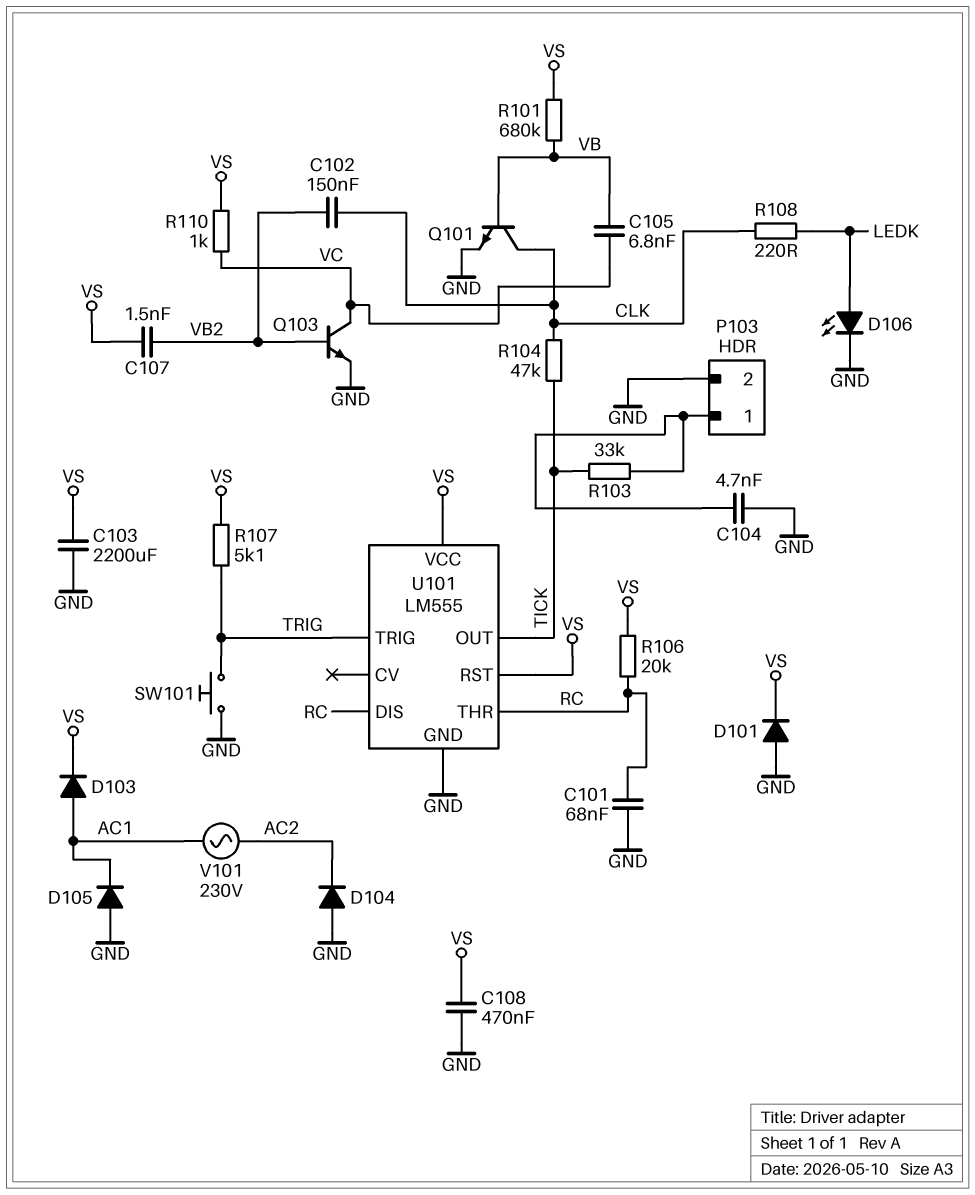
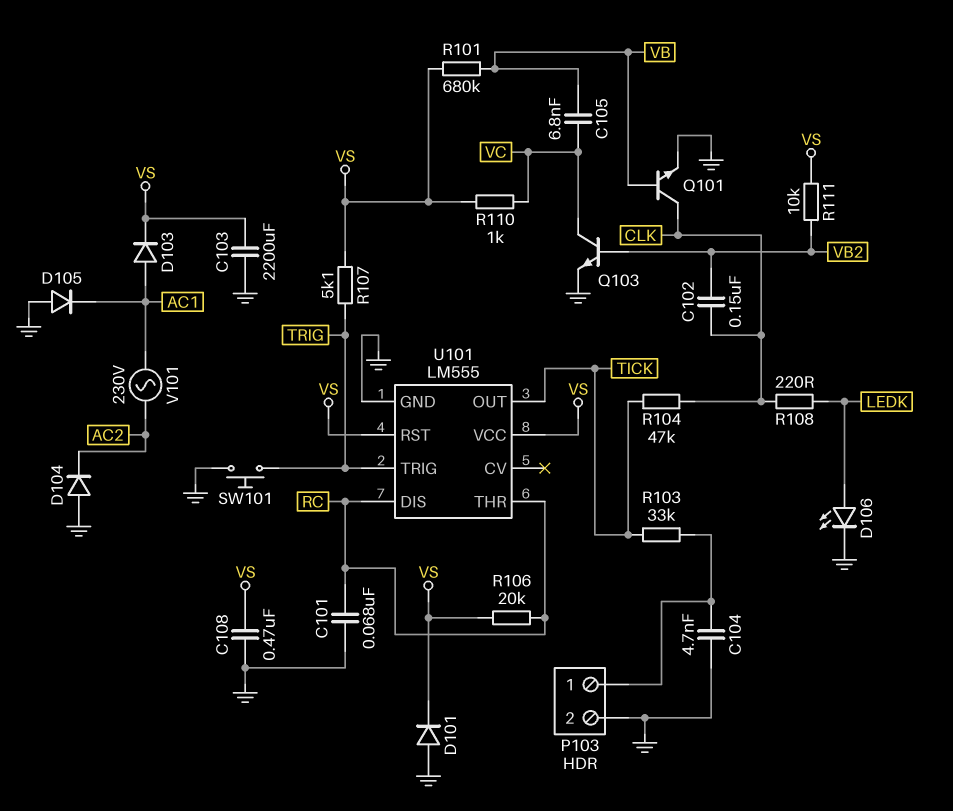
C107: 1.5nF (VB2, VS) -> none
R111: none -> 10k (VB2, VS)

